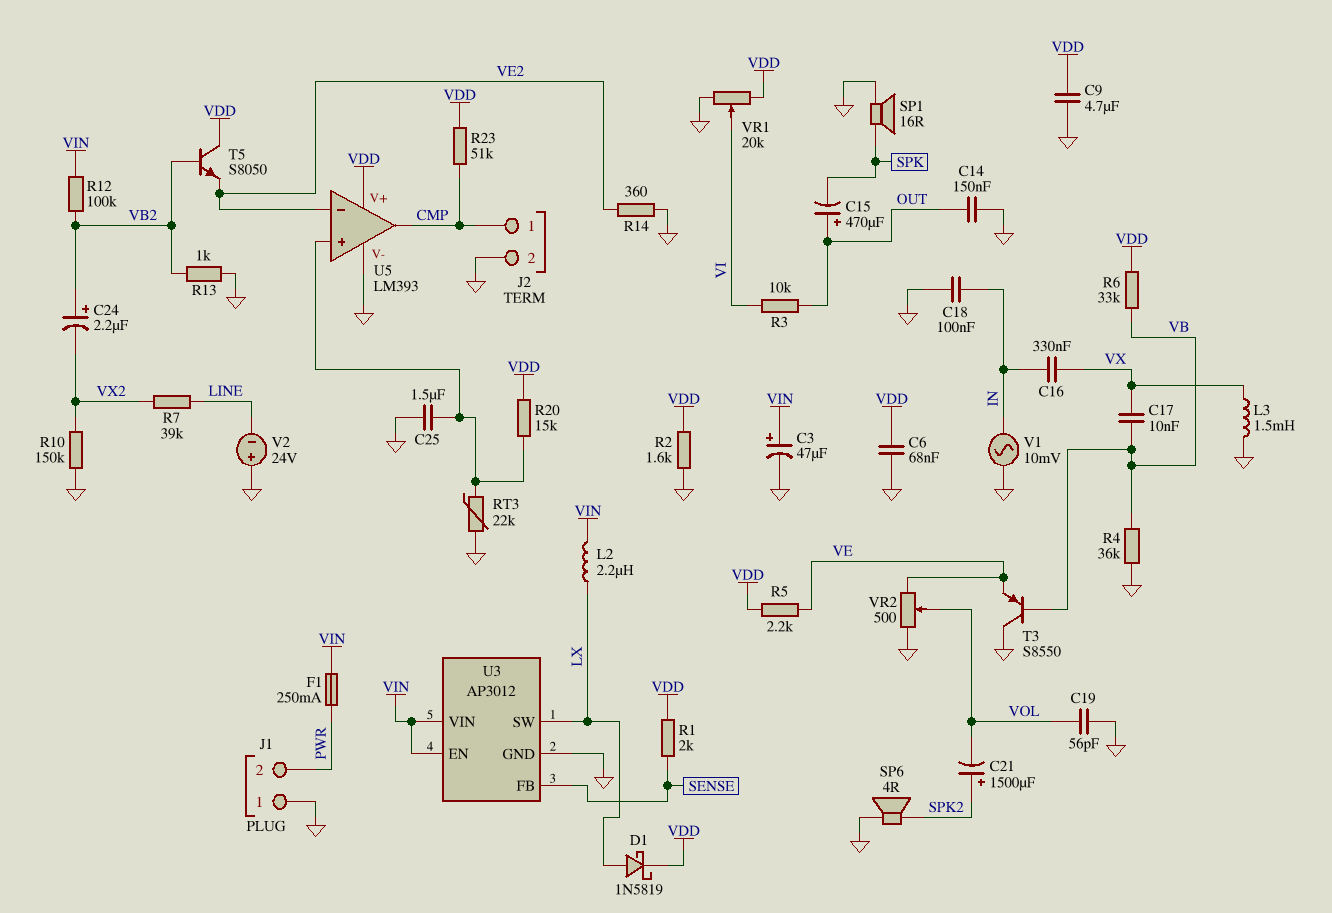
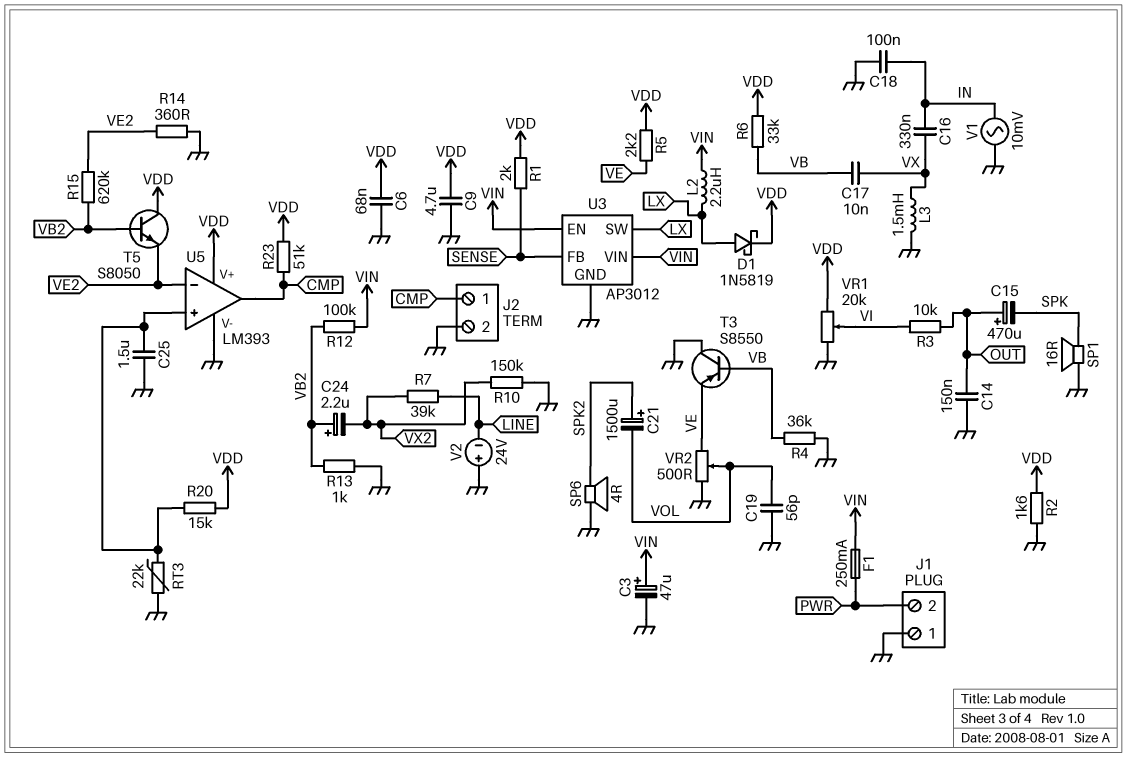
R15: none -> 620k (VB2, VE2)

